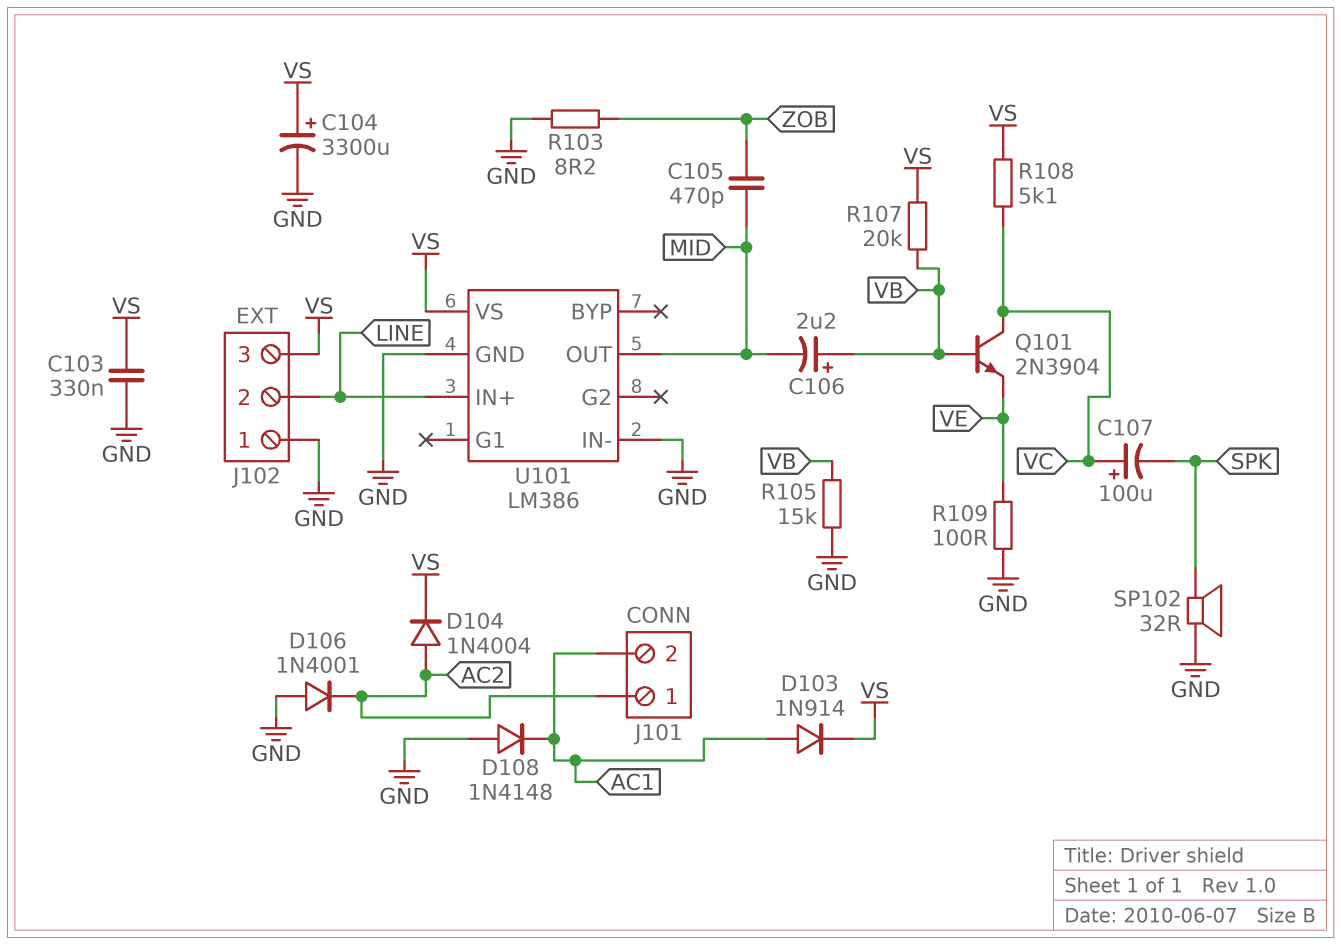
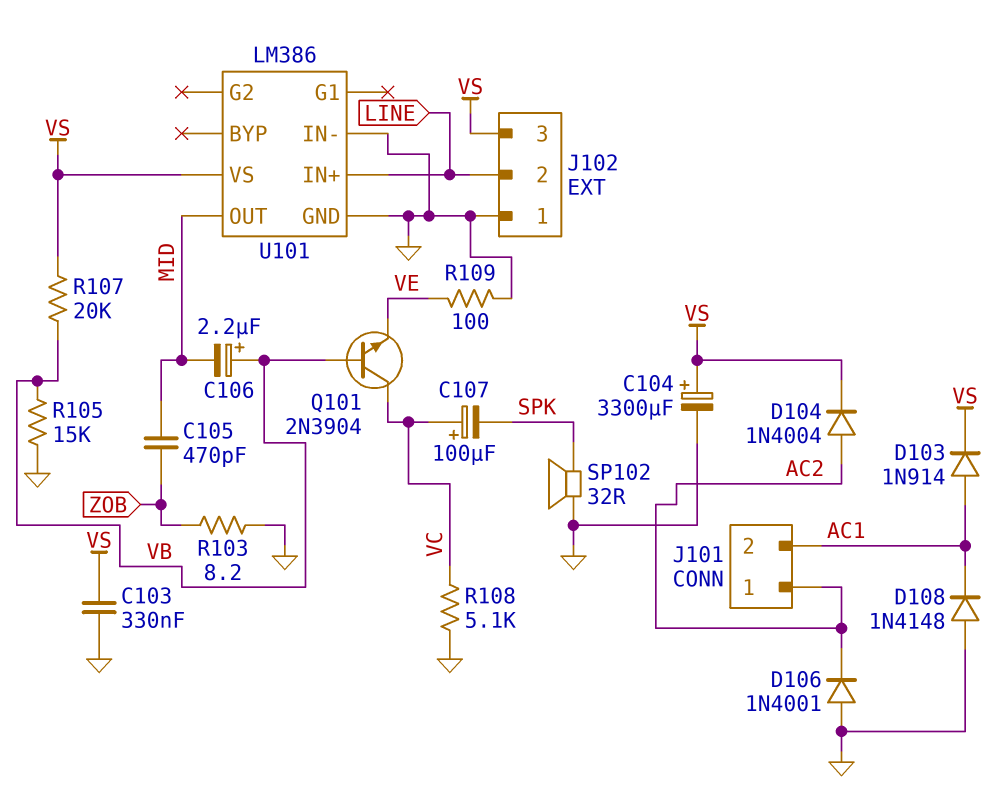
R108: 5.1k (VC, VS) -> 5.1k (GND, VC)

